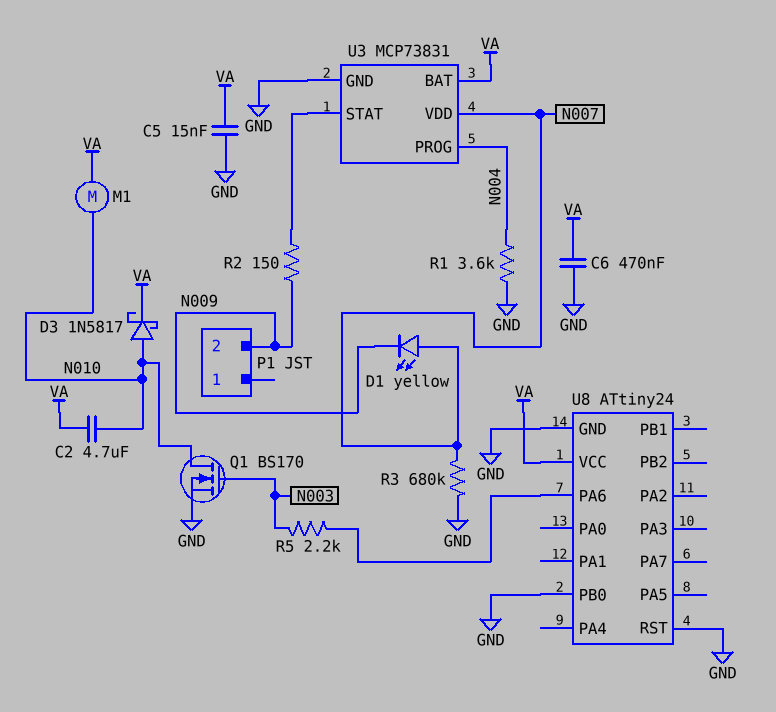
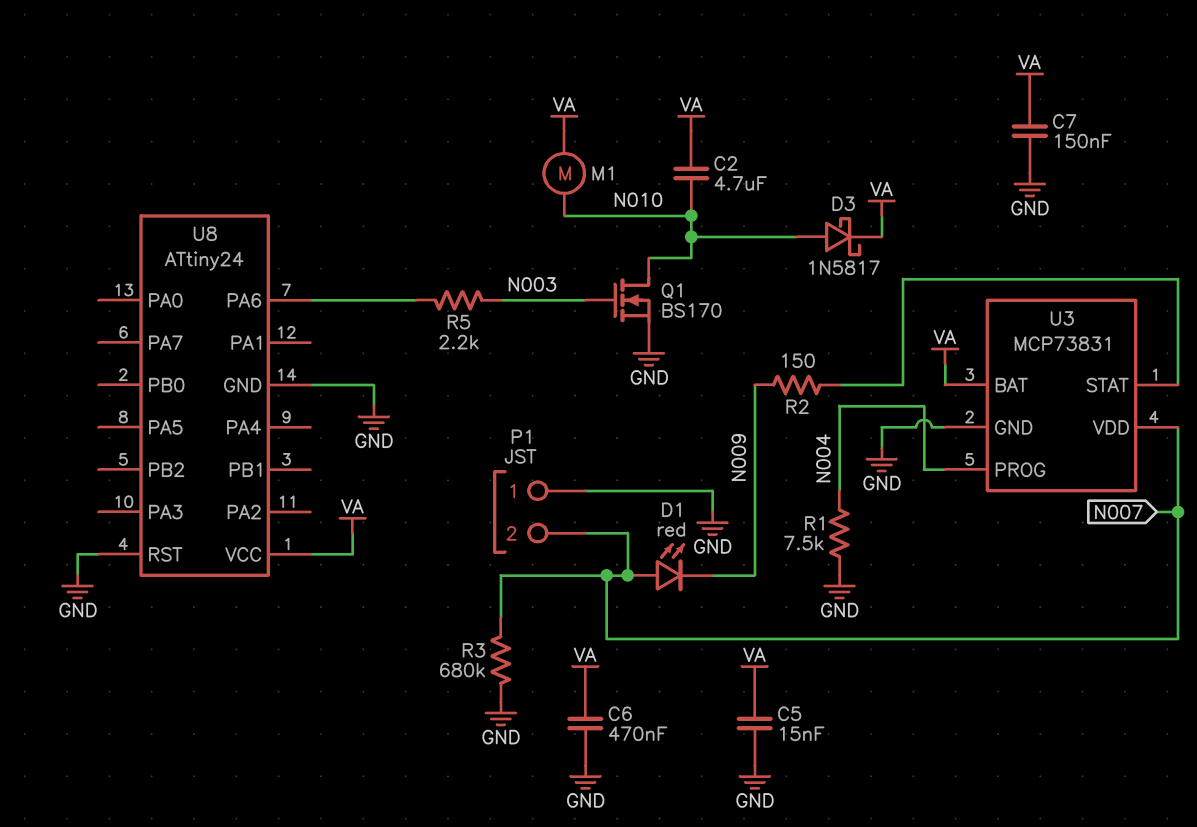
C7: none -> 150nF (GND, VA)
D1: LED yellow (A N007, K N009) -> LED red (A N007, K N009)
P1 pin 1: none -> GND
P1 pin 2: N009 -> N007
R1: 3.6k (GND, N004) -> 7.5k (GND, N004)
U8 pin PB0: GND -> none

